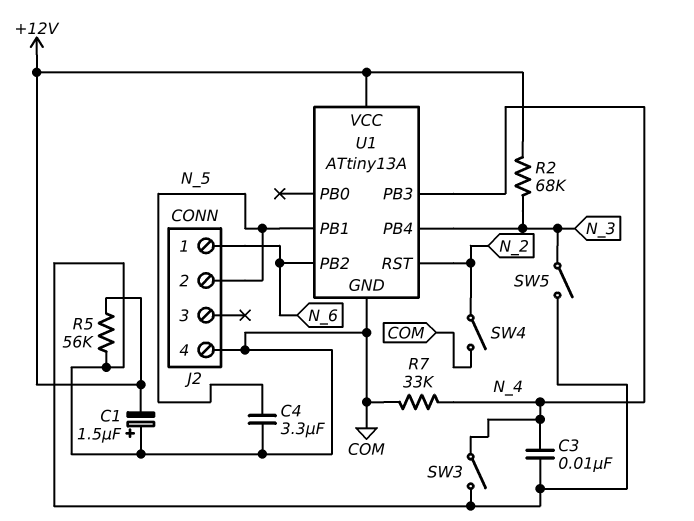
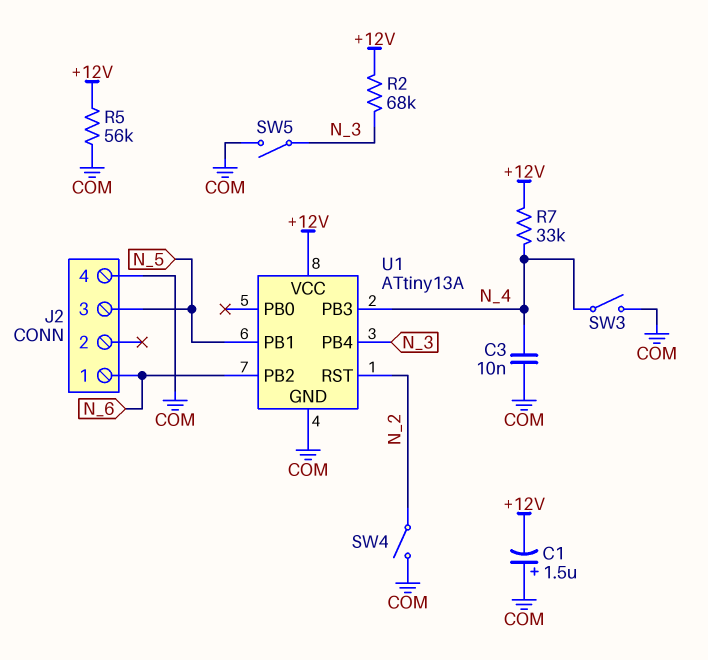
C4: 3.3uF (COM, N_5) -> none
J2 pin 2: N_5 -> none
J2 pin 3: none -> N_5
R7: 33k (COM, N_4) -> 33k (+12V, N_4)

